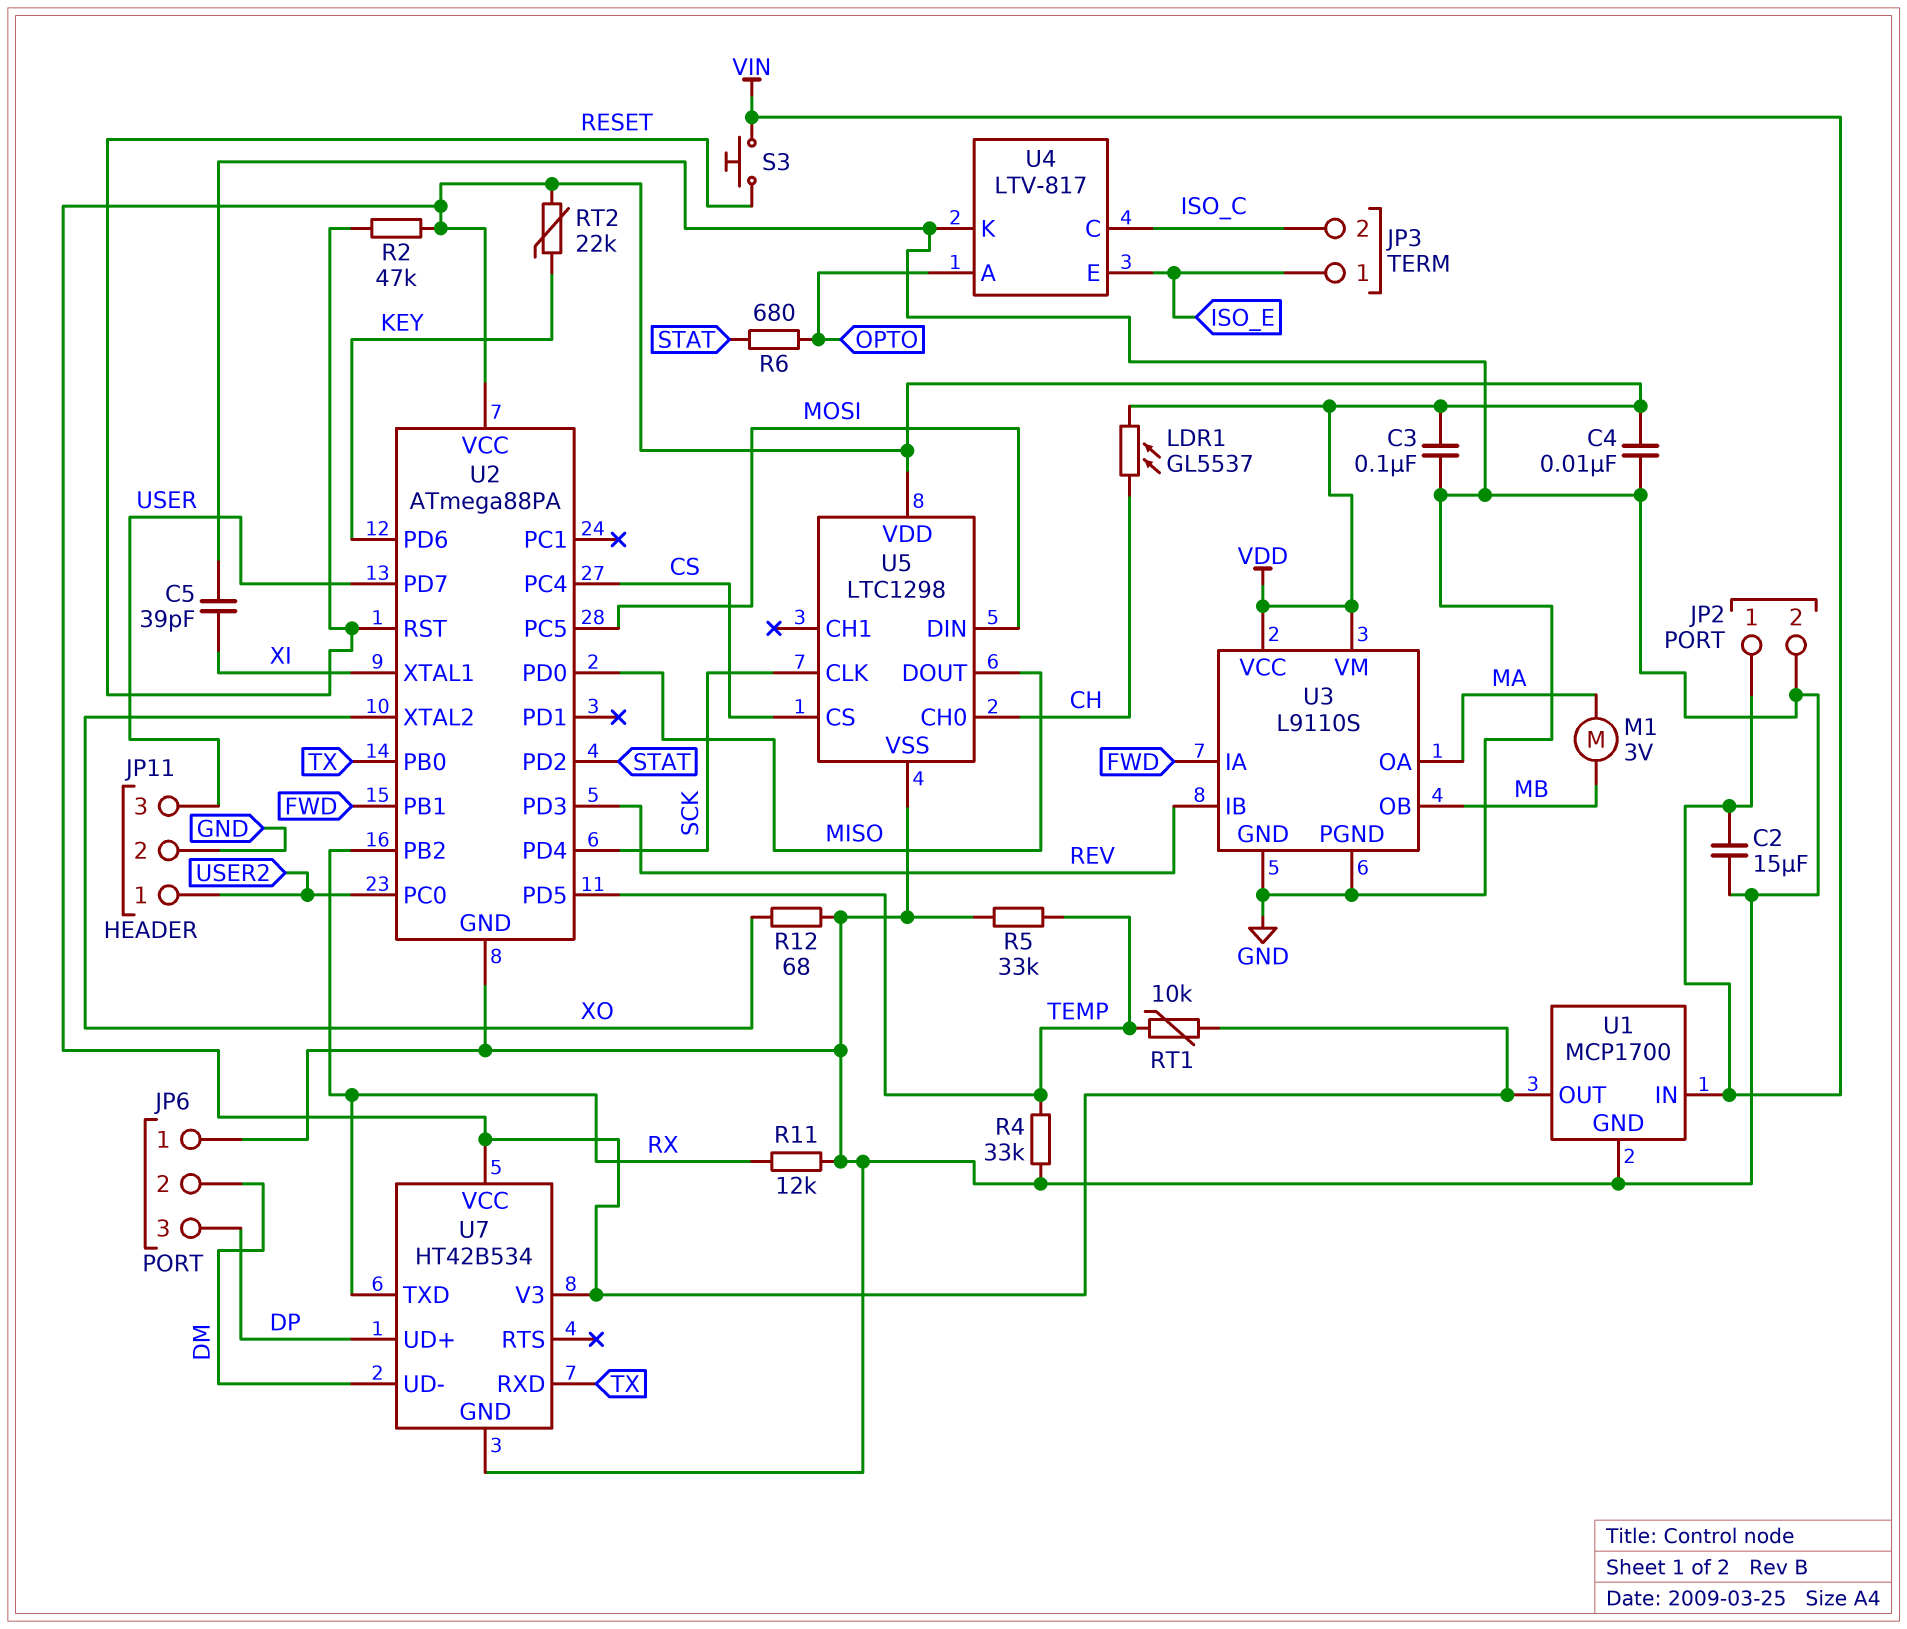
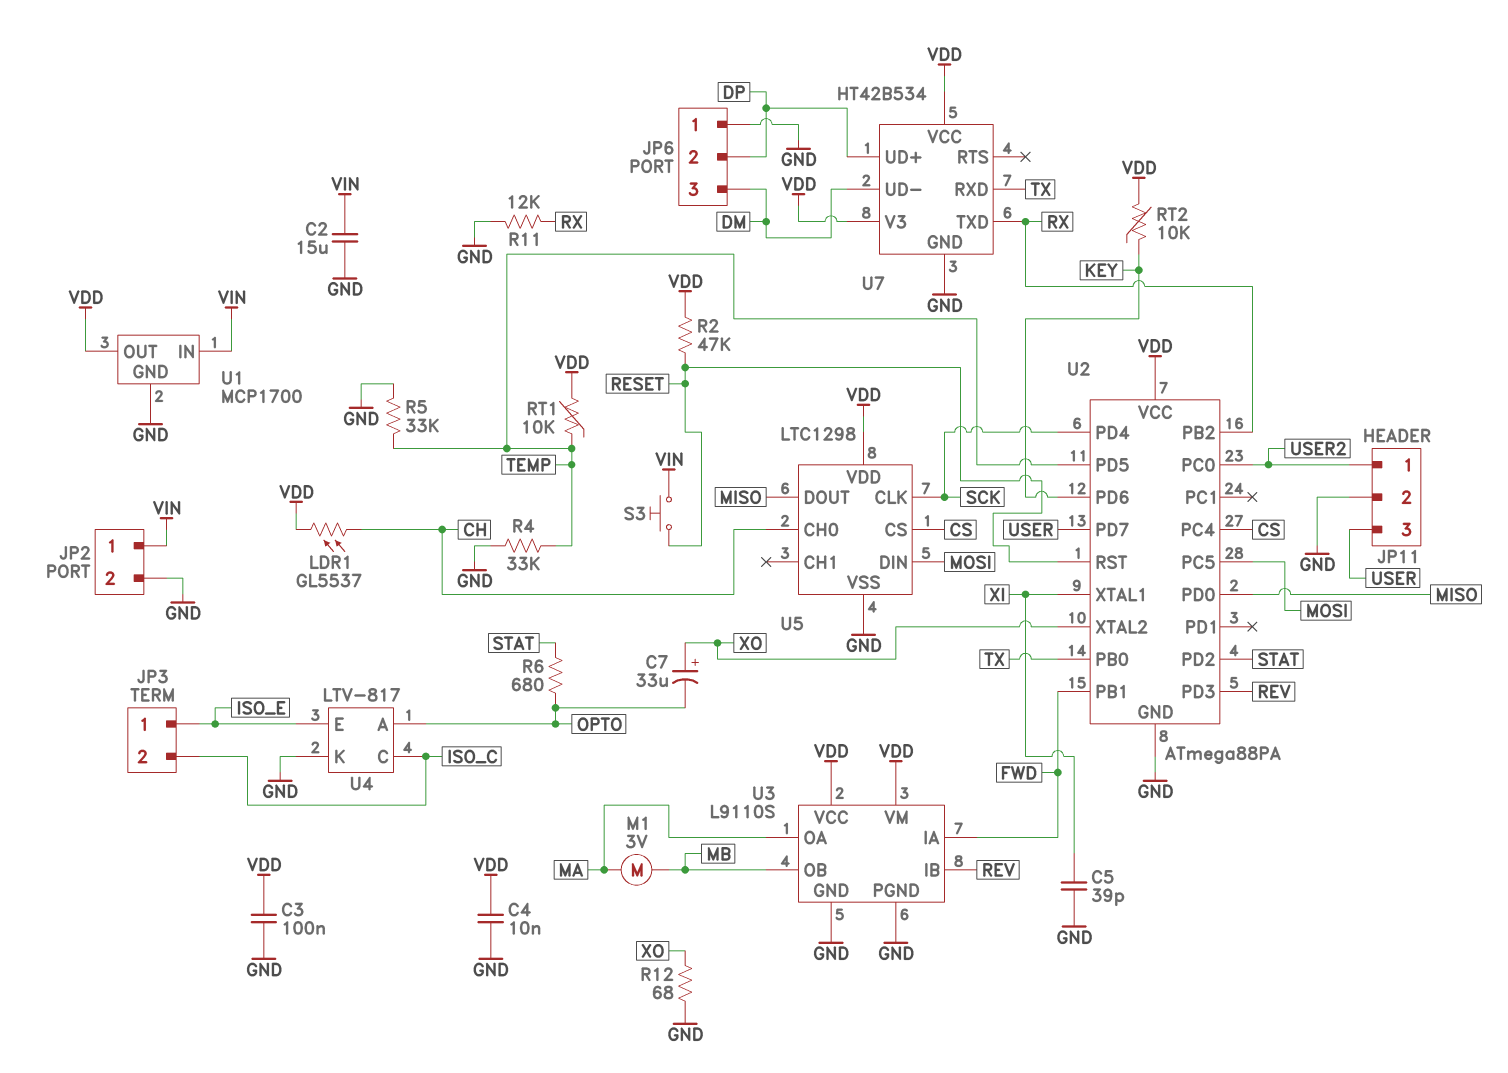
C7: none -> 33uF (plus XO, minus OPTO)
JP6 pin 2: DM -> DP
JP6 pin 3: DP -> DM
RT2: 22k (KEY, VDD) -> 10k (KEY, VDD)

